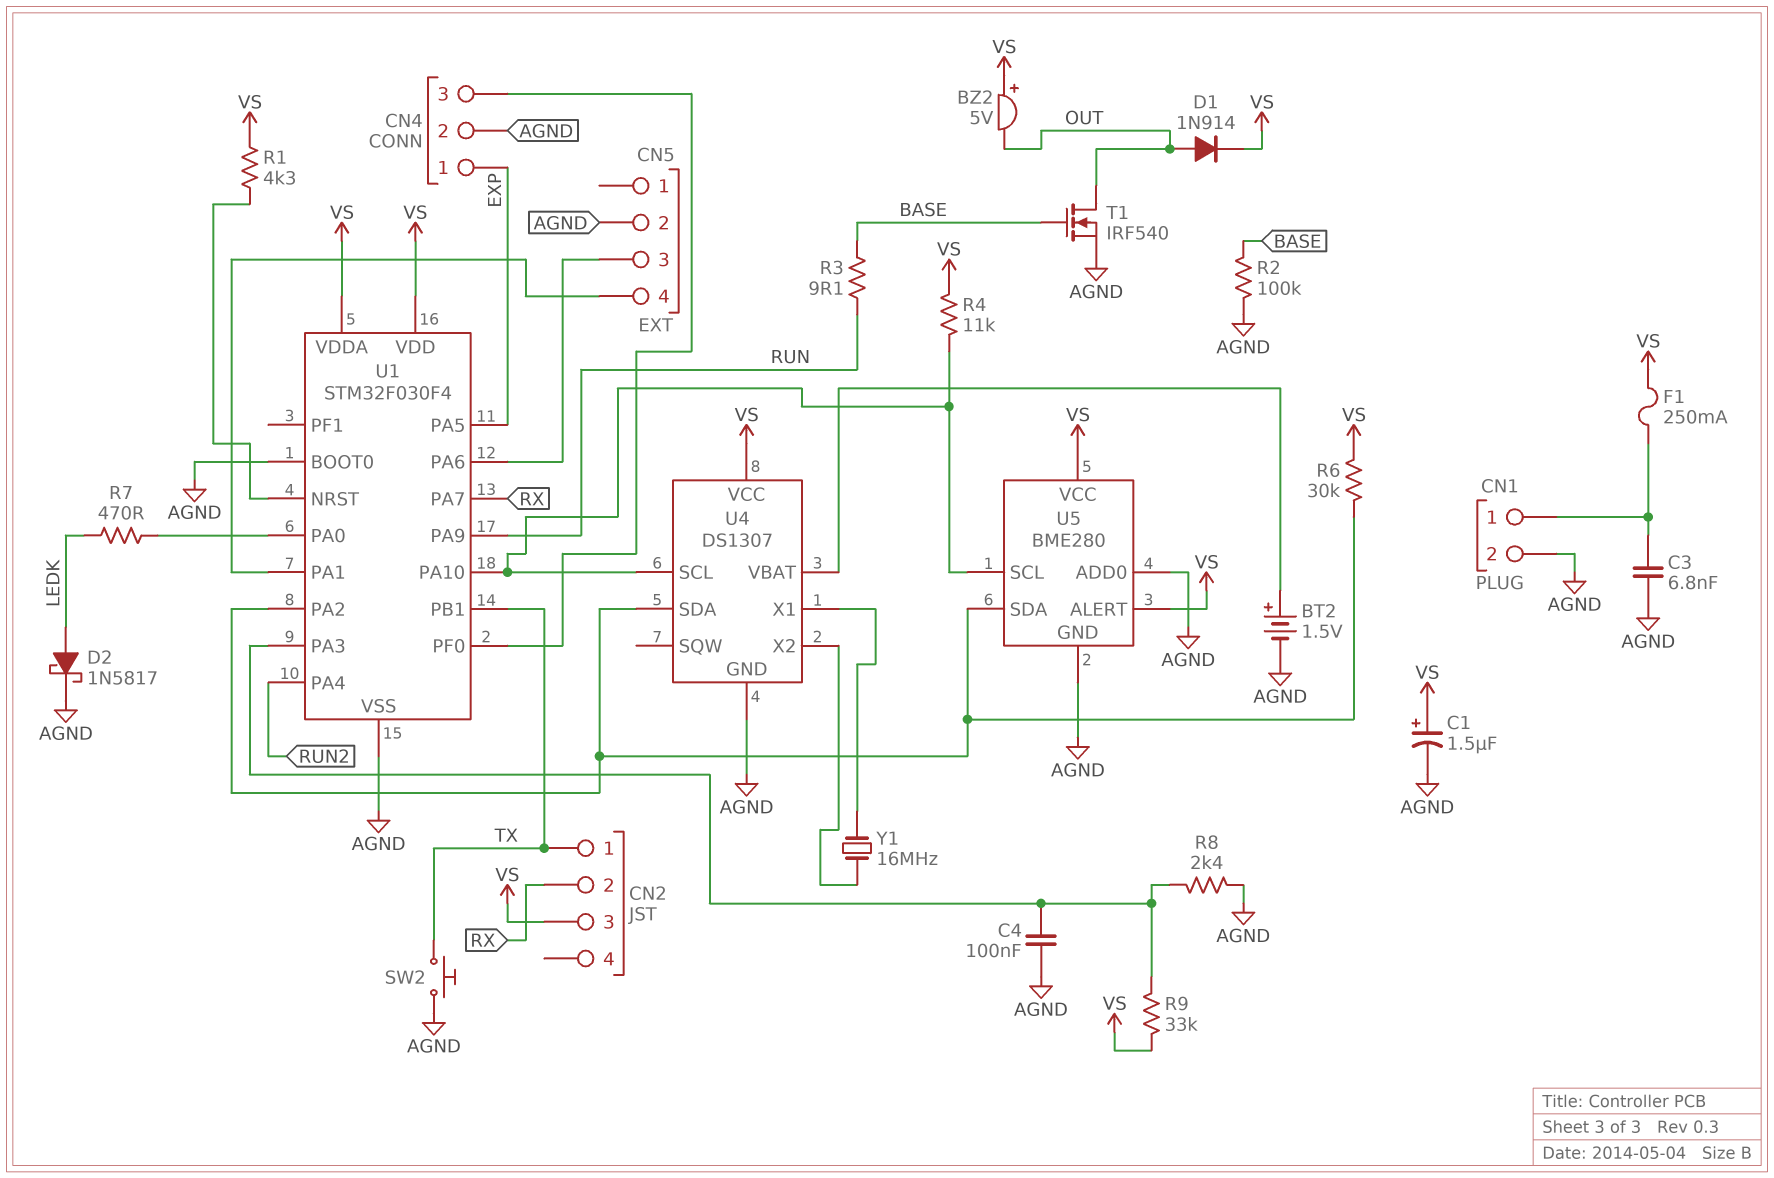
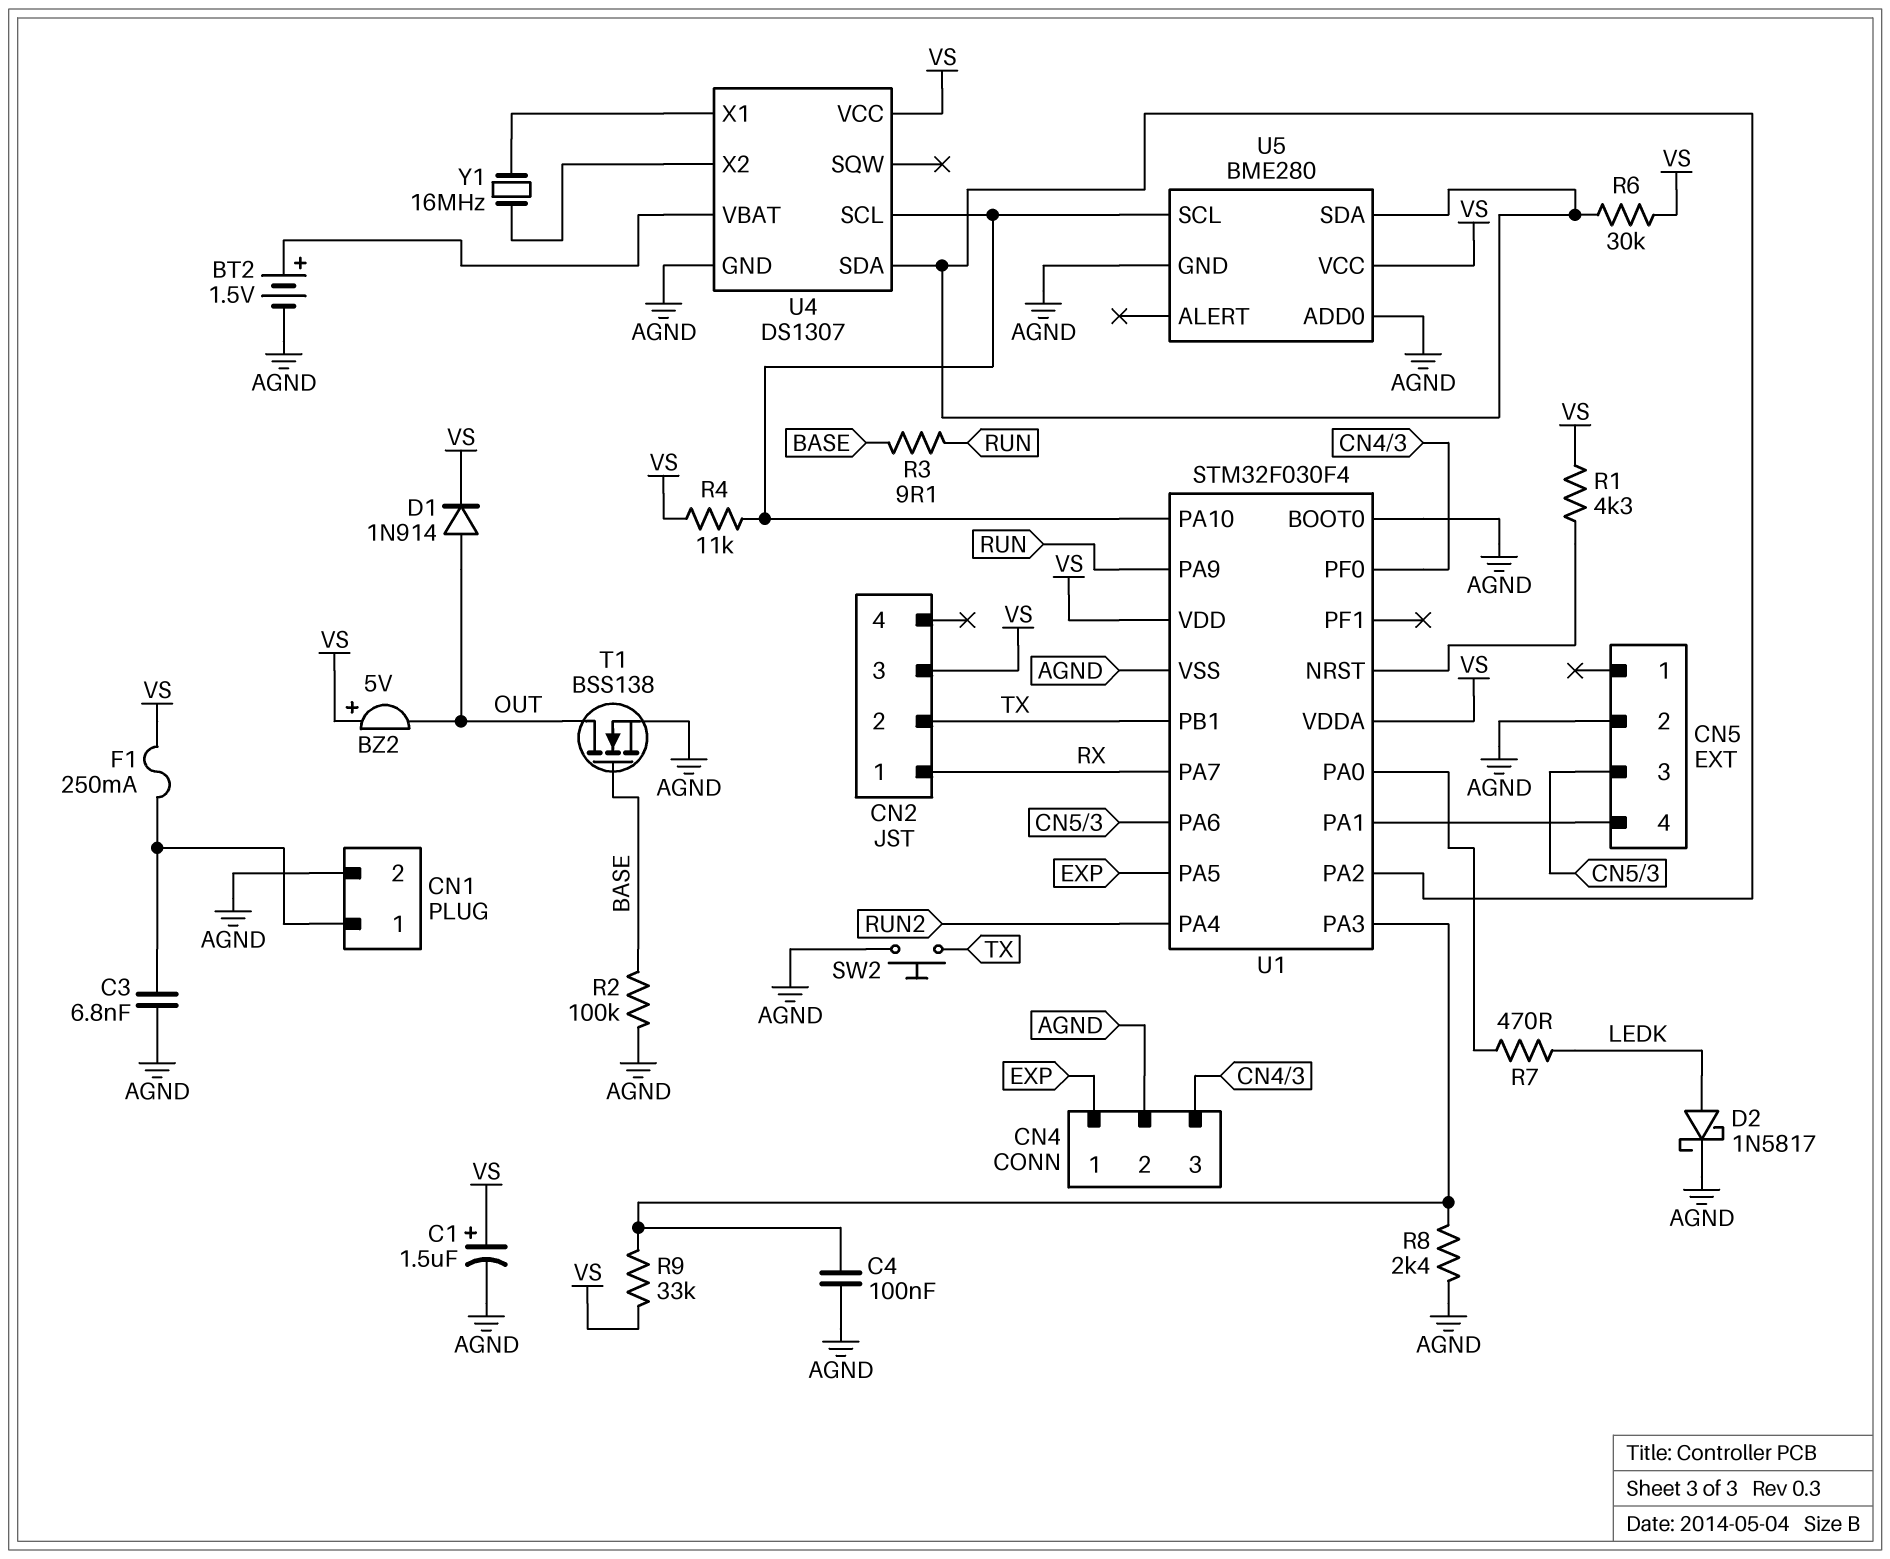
CN2 pin 1: TX -> RX
CN2 pin 2: RX -> TX
T1: NMOS IRF540 (G BASE, D OUT, S AGND) -> NMOS BSS138 (G BASE, D OUT, S AGND)
U5 pin ALERT: VS -> none

